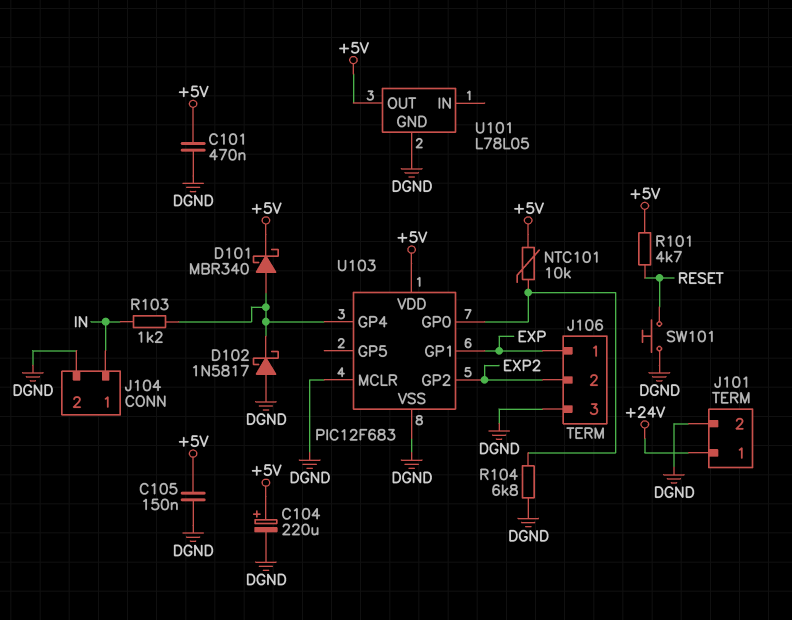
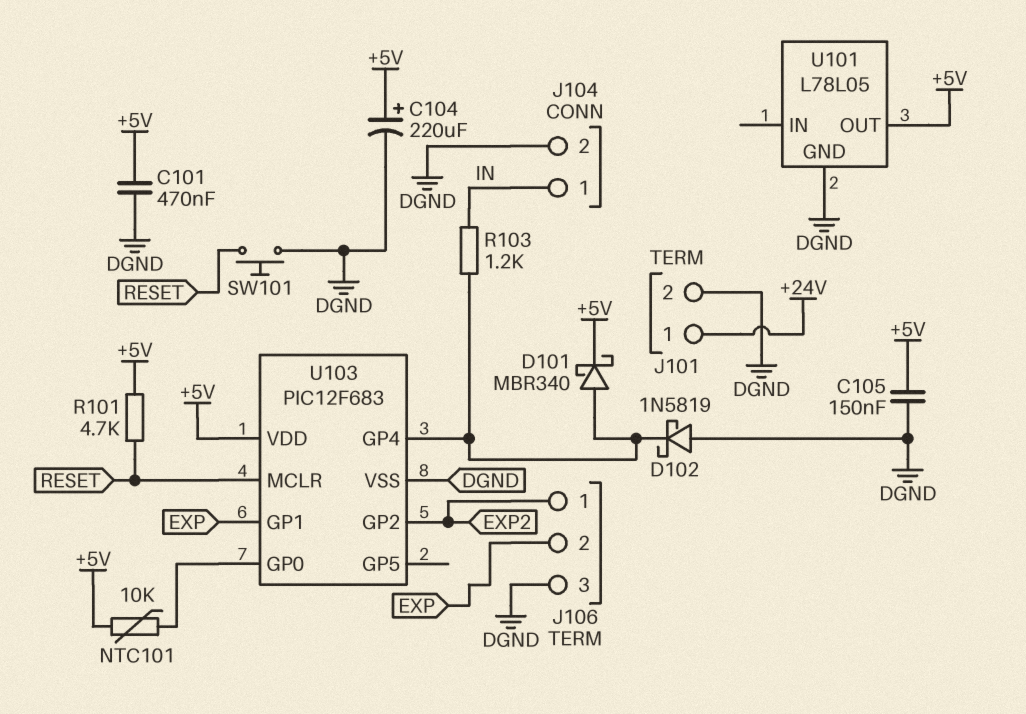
D102: schottky 1N5817 (A DGND, K U103/GP4) -> schottky 1N5819 (A DGND, K U103/GP4)
J106 pin 1: EXP -> EXP2
J106 pin 2: EXP2 -> EXP
R104: 6.8k (DGND, U103/GP0) -> none
U103 pin MCLR: DGND -> RESET

